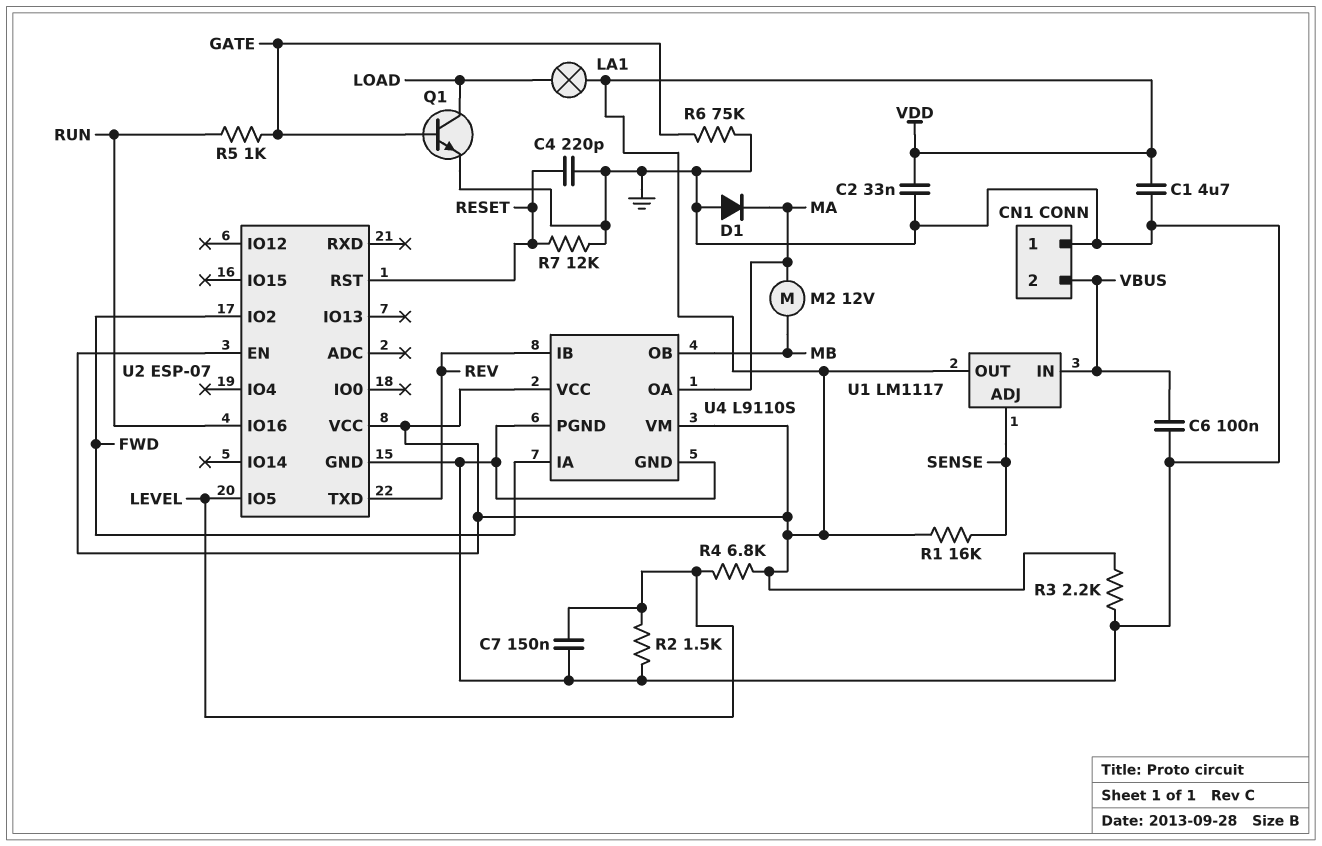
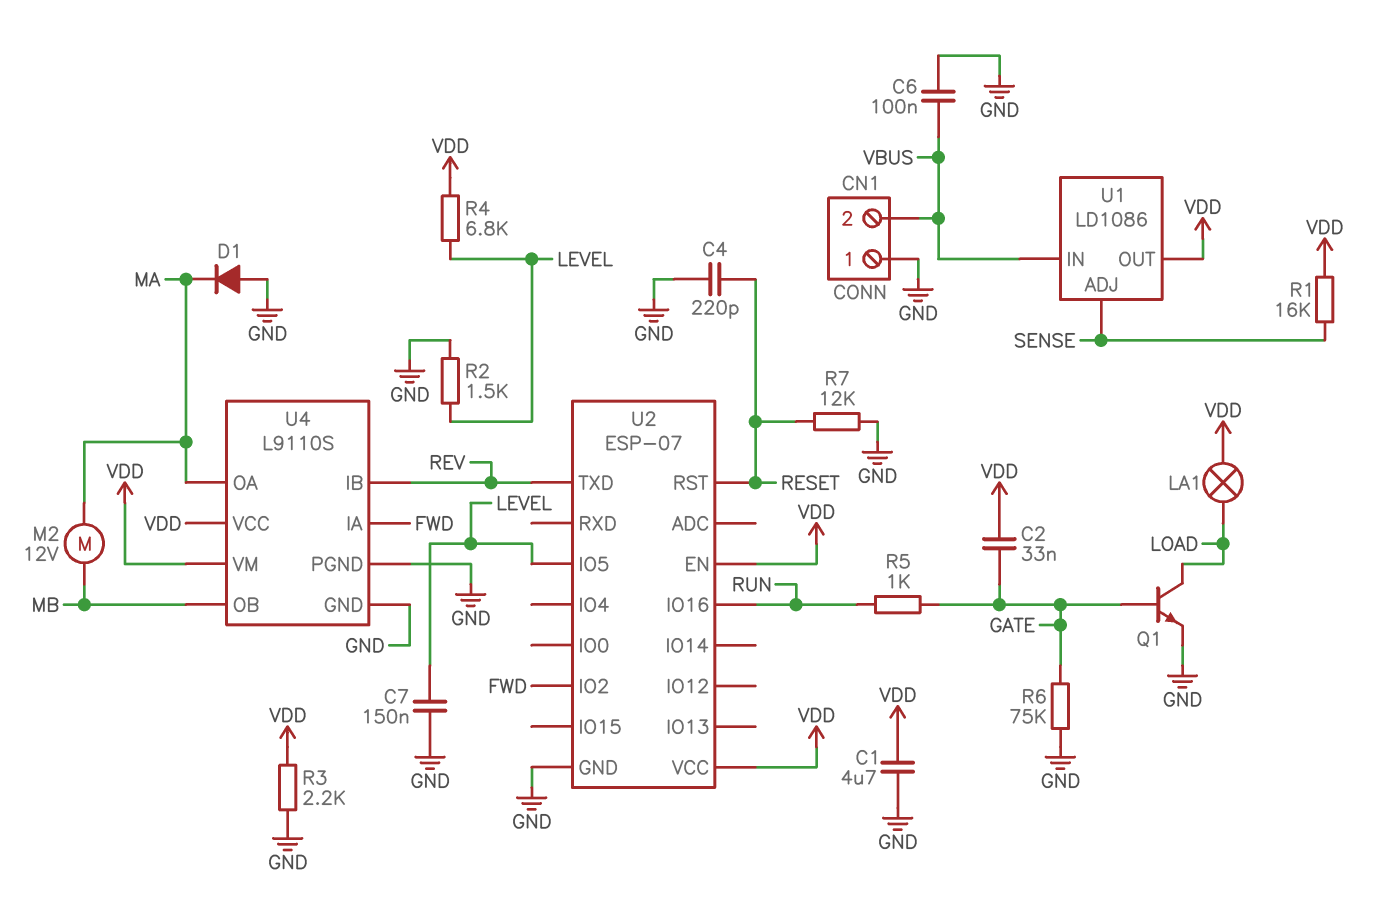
C2: 33nF (GND, VDD) -> 33nF (GATE, VDD)
U1: LM1117 -> LD1086

